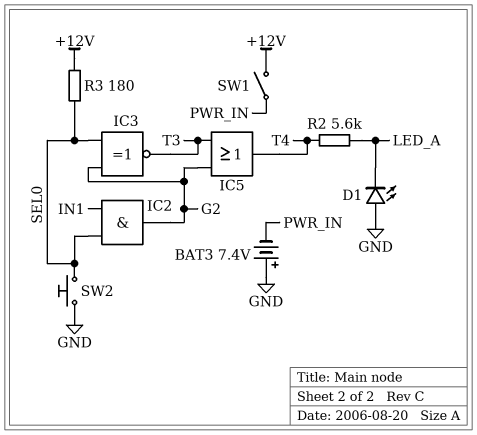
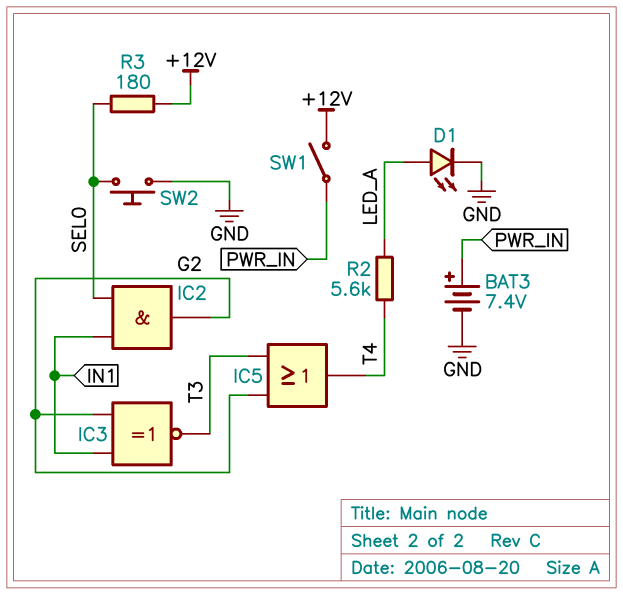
BAT3: 7.4V (plus GND, minus PWR_IN) -> 7.4V (plus PWR_IN, minus GND)
D1: LED (A GND, K LED_A) -> LED (A LED_A, K GND)
IC3: XNOR (in G2, in SEL0, out T3) -> XNOR (in G2, in IN1, out T3)

